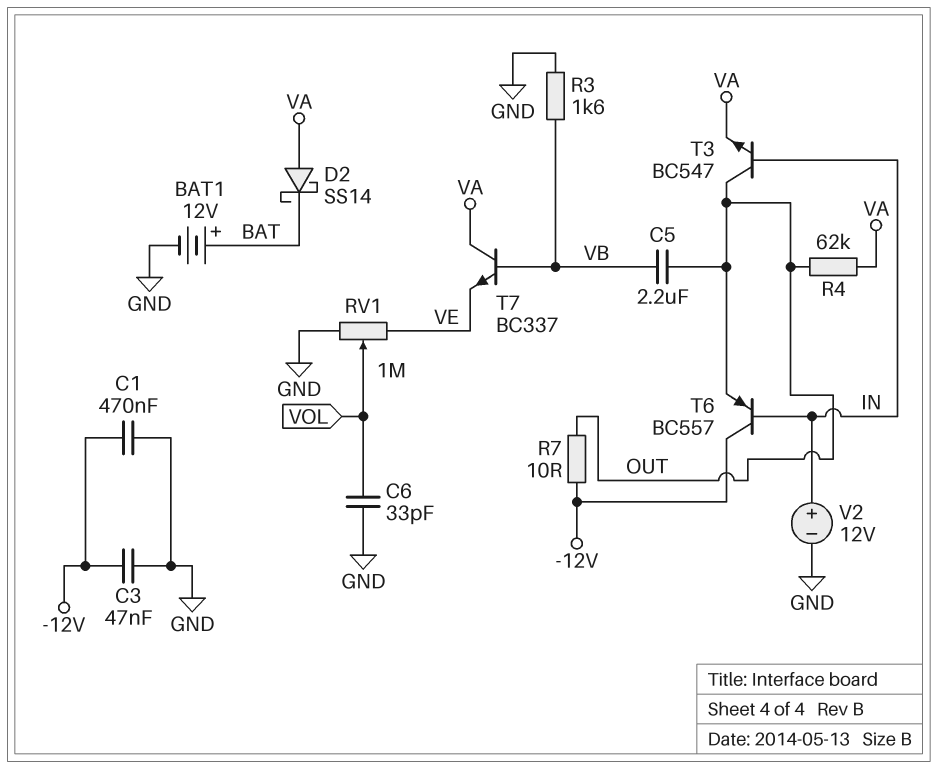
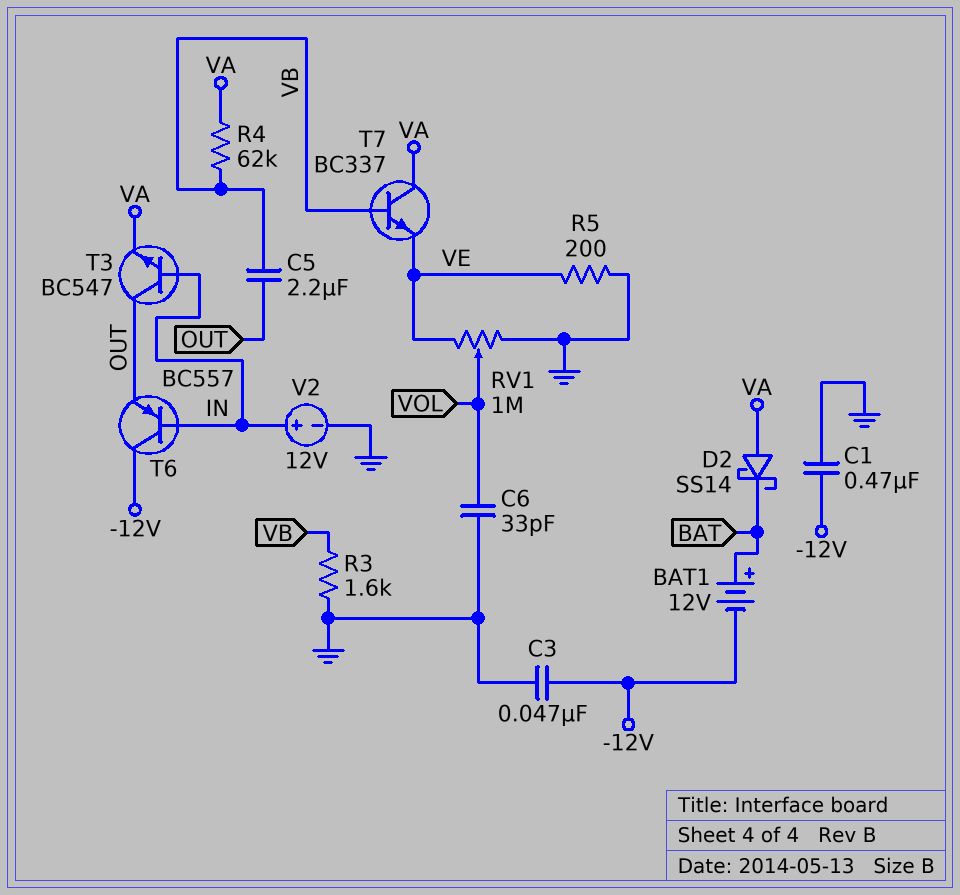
BAT1: 12V (plus BAT, minus GND) -> 12V (plus BAT, minus -12V)
R4: 62k (OUT, VA) -> 62k (VA, VB)
R5: none -> 200 (GND, VE)
R7: 10 (-12V, OUT) -> none

